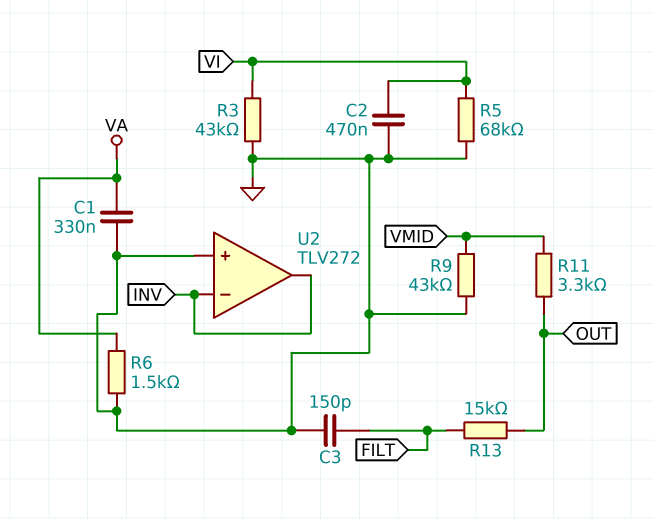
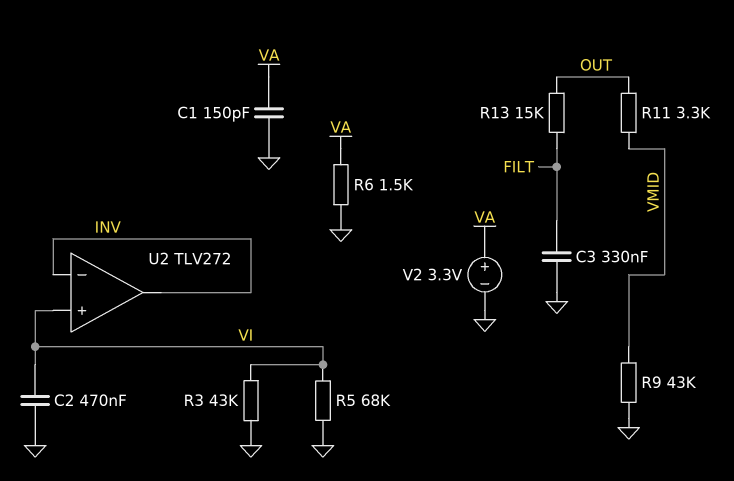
C1: 330nF (GND, VA) -> 150pF (GND, VA)
C3: 150pF (FILT, GND) -> 330nF (FILT, GND)
U2 pin in+: GND -> VI
V2: none -> 3.3V (plus VA, minus GND)

